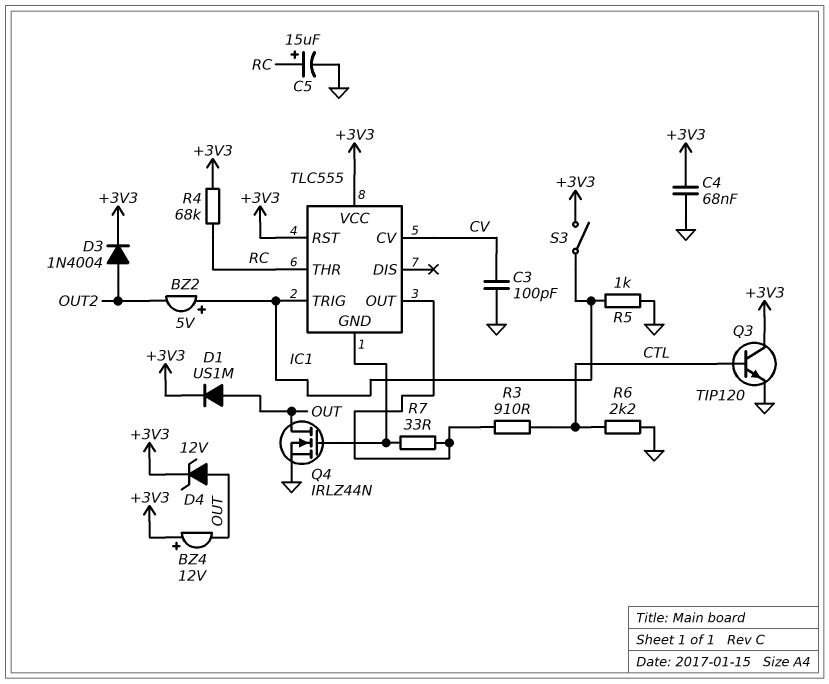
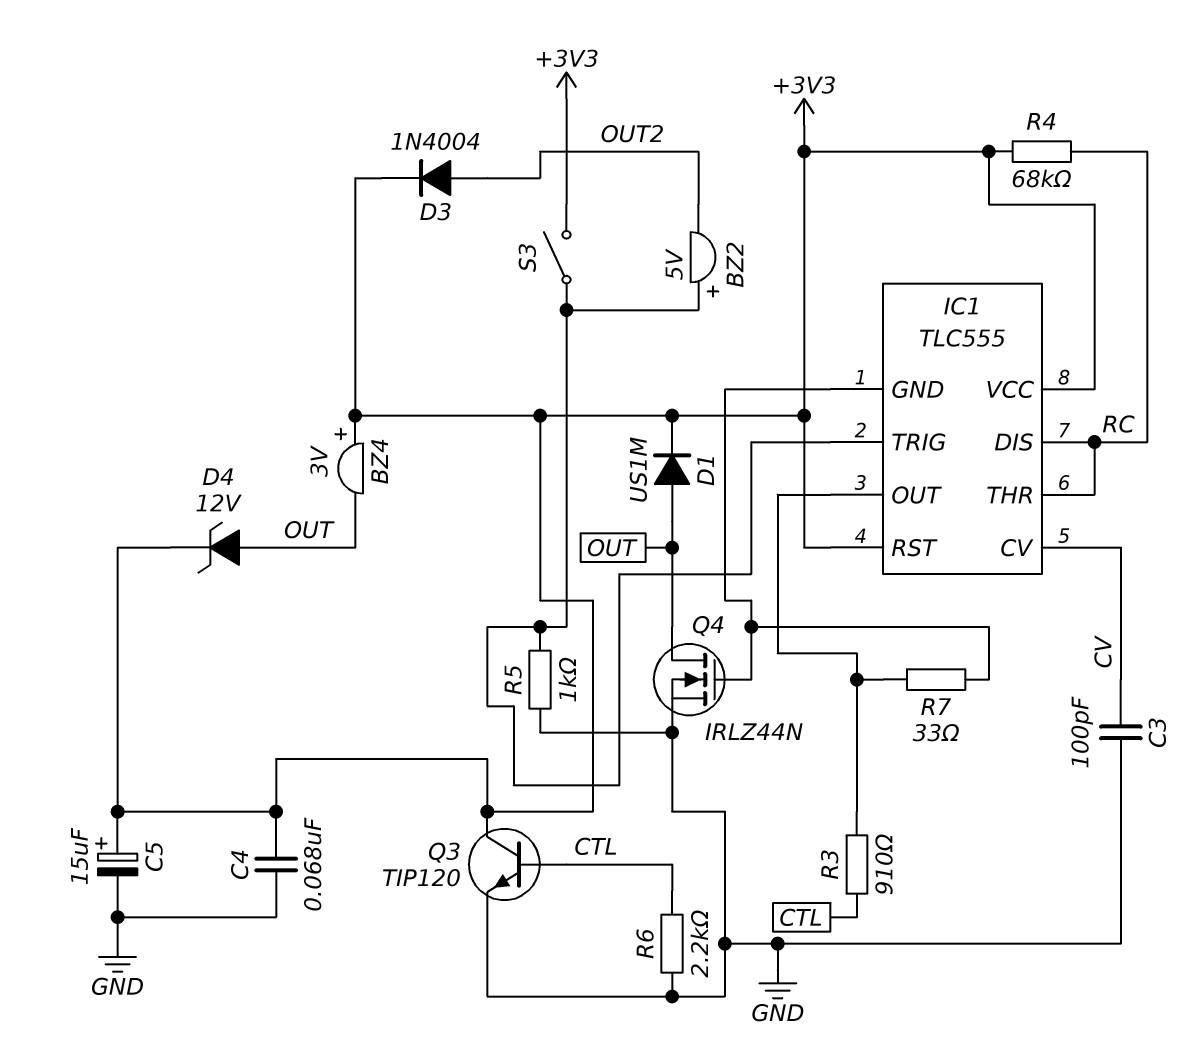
BZ4: buzzer 12V (plus +3V3, minus OUT) -> buzzer 3V (plus +3V3, minus OUT)
C5: 15uF (plus RC, minus GND) -> 15uF (plus +3V3, minus GND)
IC1 pin DIS: none -> RC

